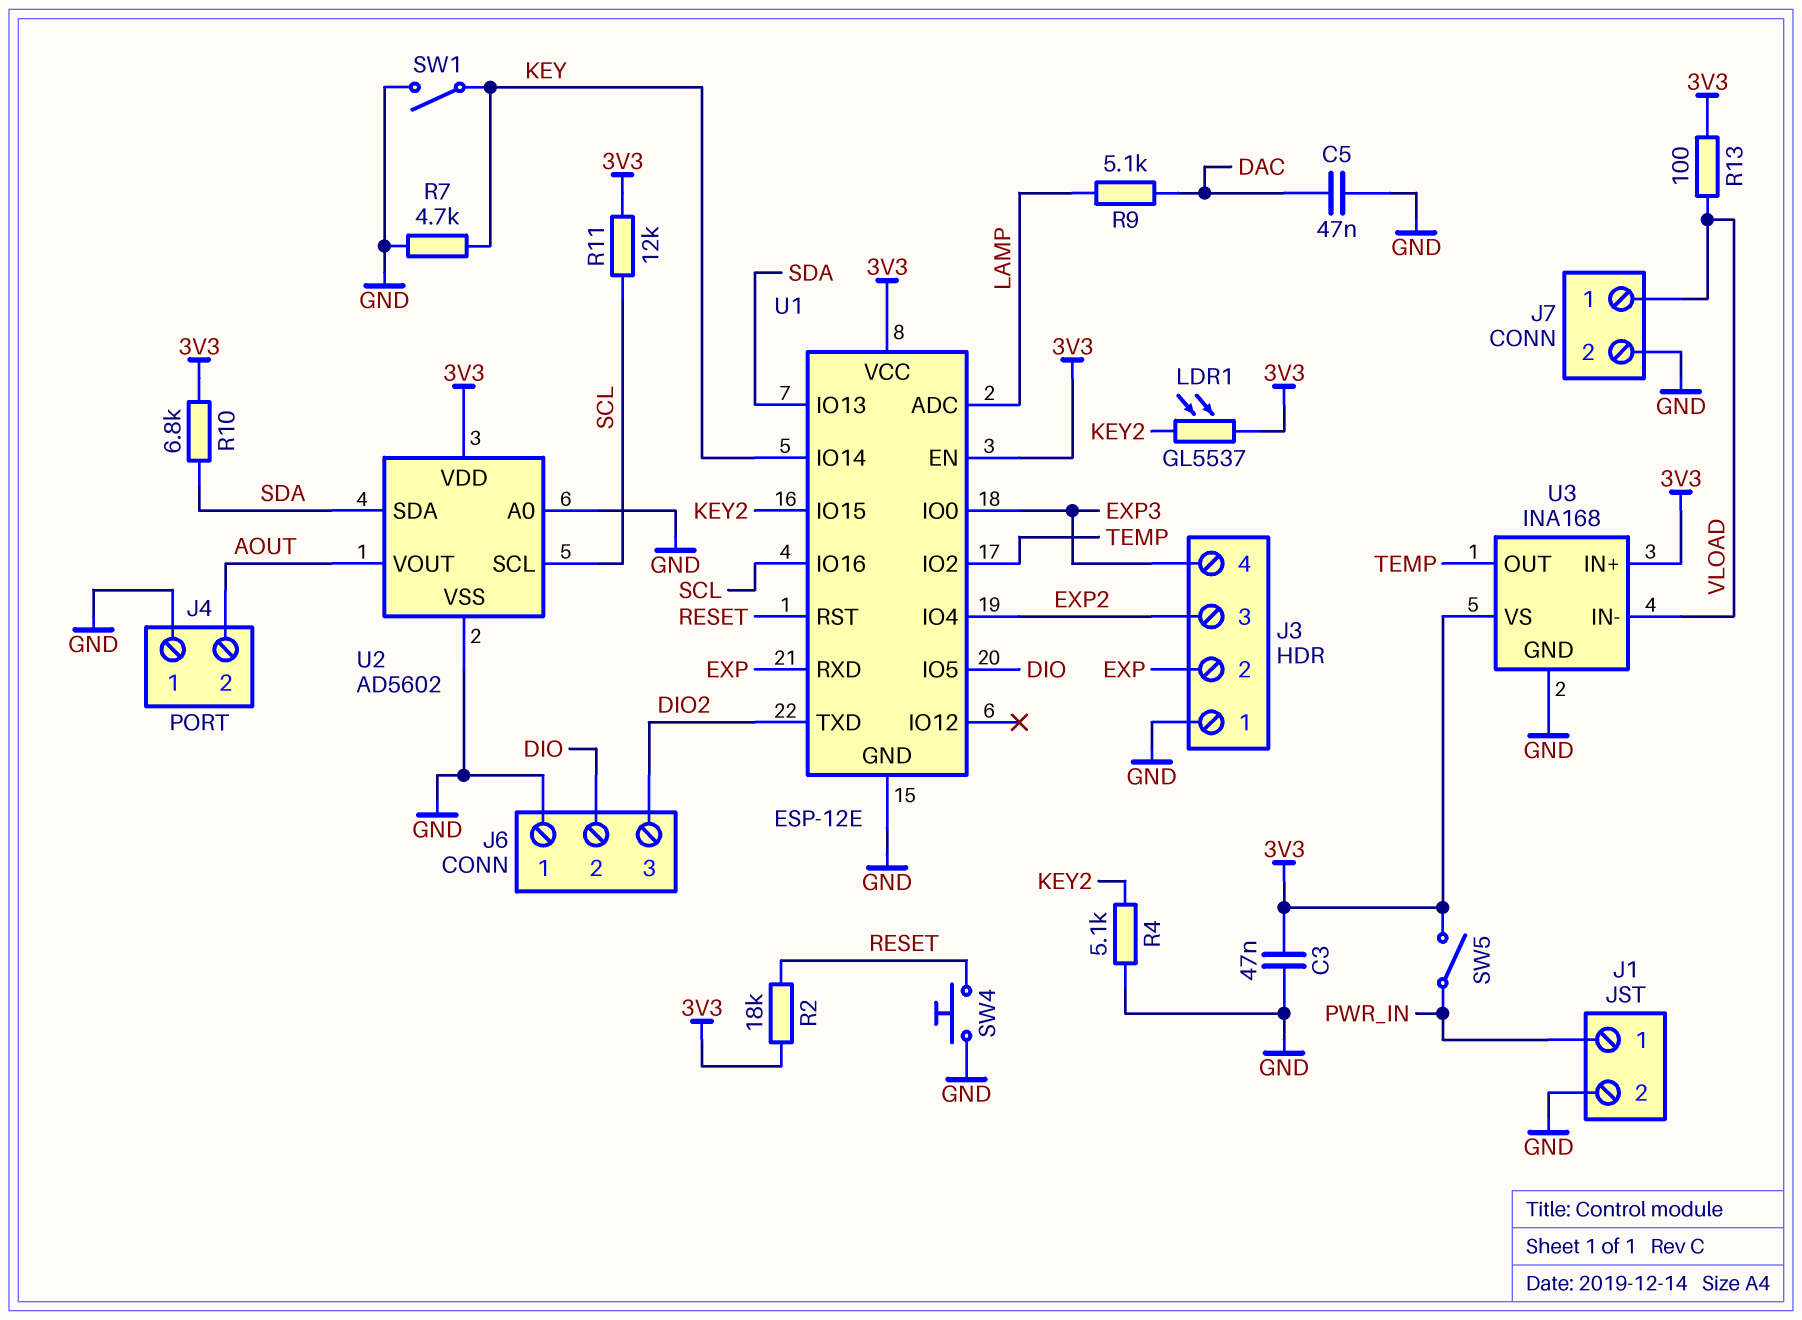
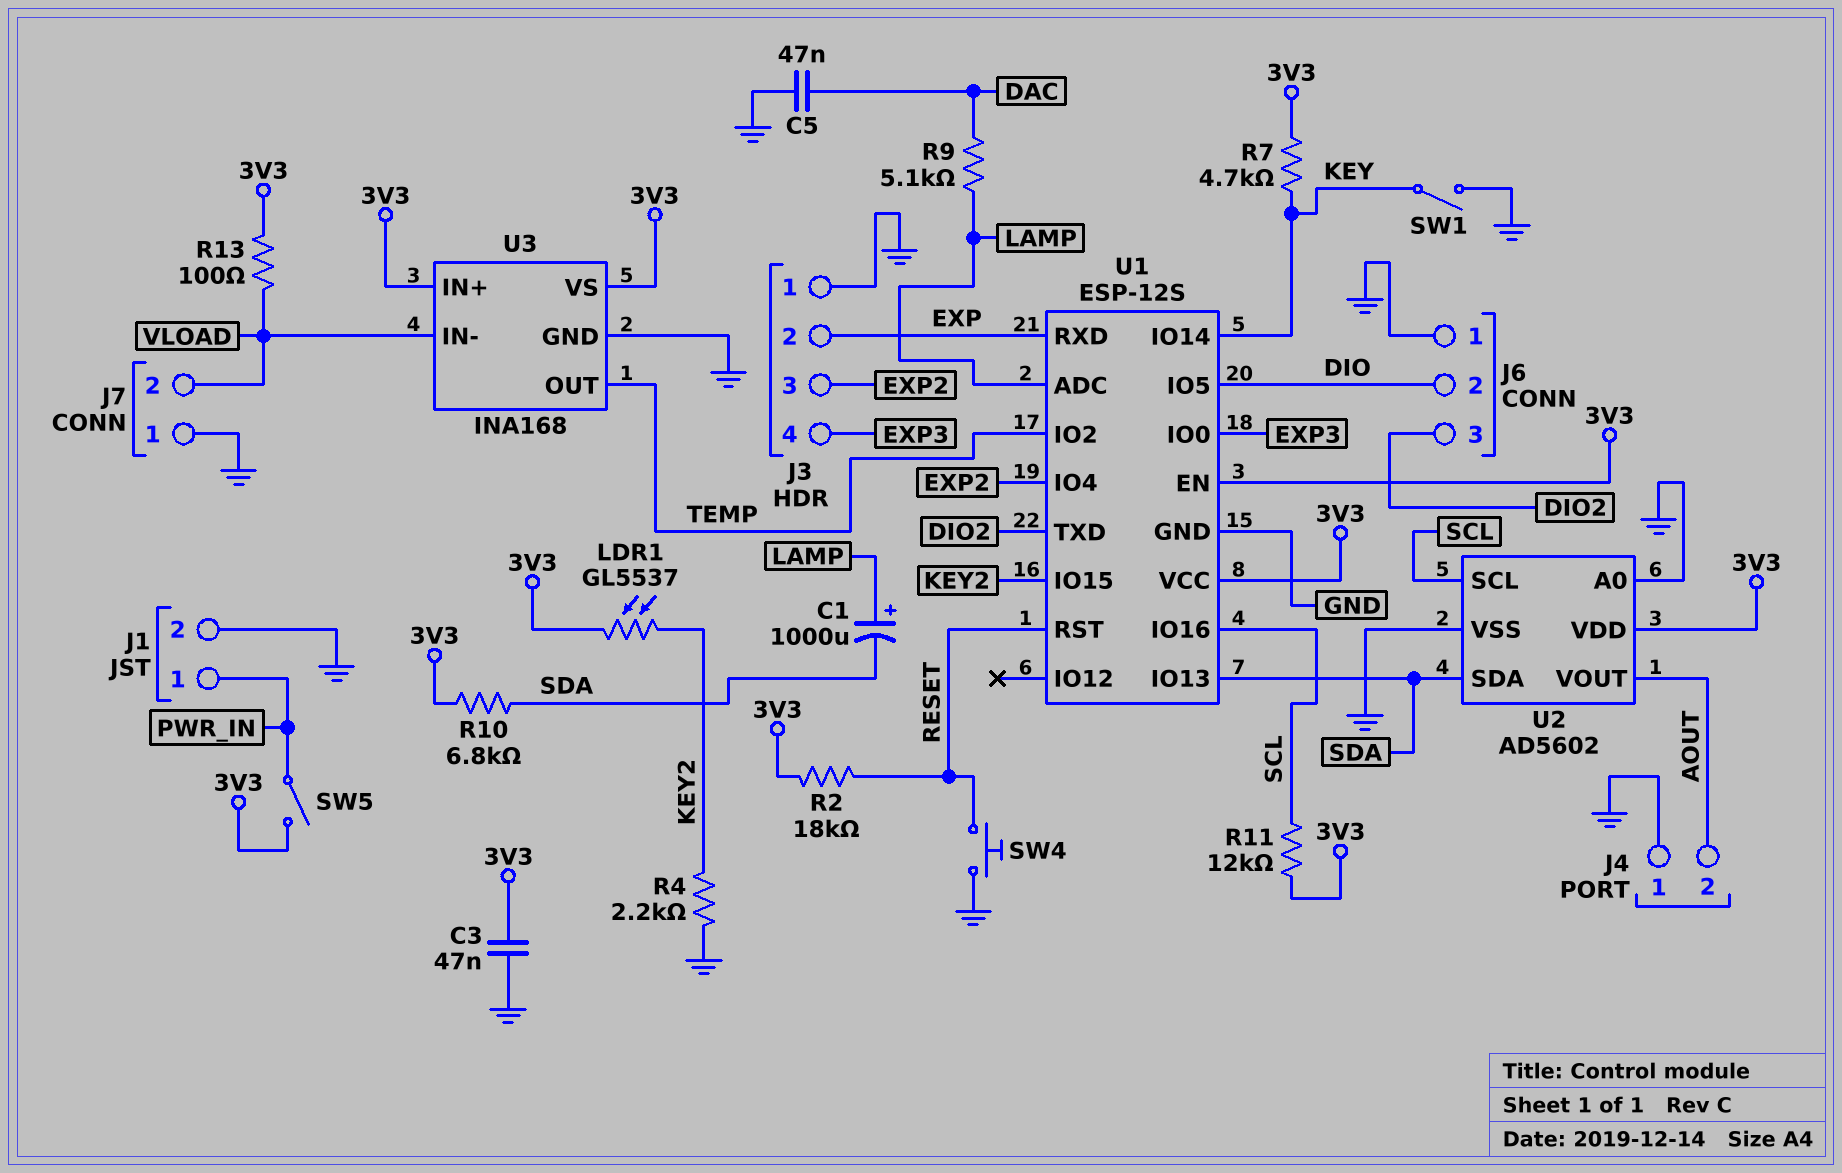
C1: none -> 1000uF (plus LAMP, minus SDA)
J7 pin 1: VLOAD -> GND
J7 pin 2: GND -> VLOAD
R4: 5.1k (GND, KEY2) -> 2.2k (GND, KEY2)
R7: 4.7k (GND, KEY) -> 4.7k (3V3, KEY)
U1: ESP-12E -> ESP-12S

